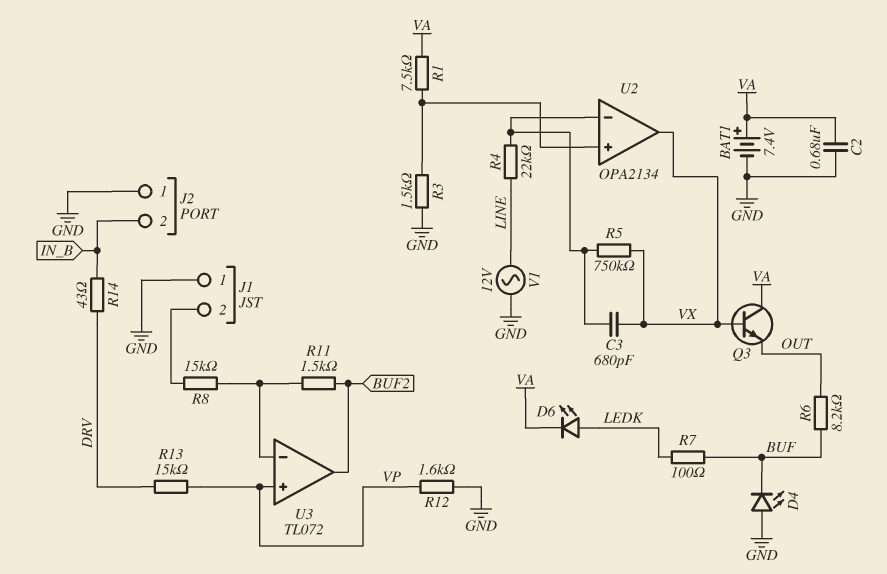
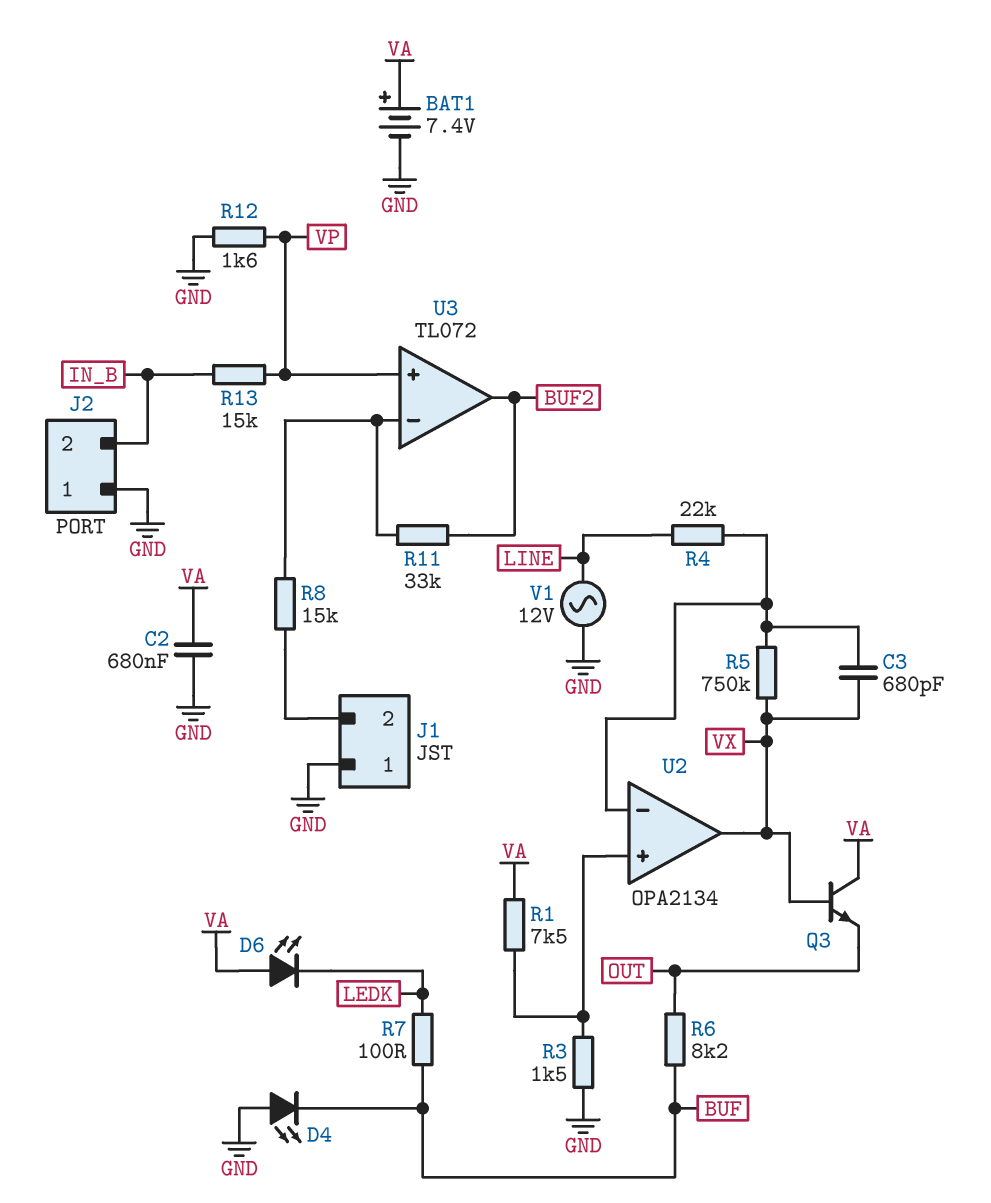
D6: LED (A LEDK, K VA) -> LED (A VA, K LEDK)
R11: 1.5k (BUF2, U3/in-) -> 33k (BUF2, U3/in-)
R13: 15k (DRV, VP) -> 15k (IN_B, VP)
R14: 43 (DRV, IN_B) -> none

